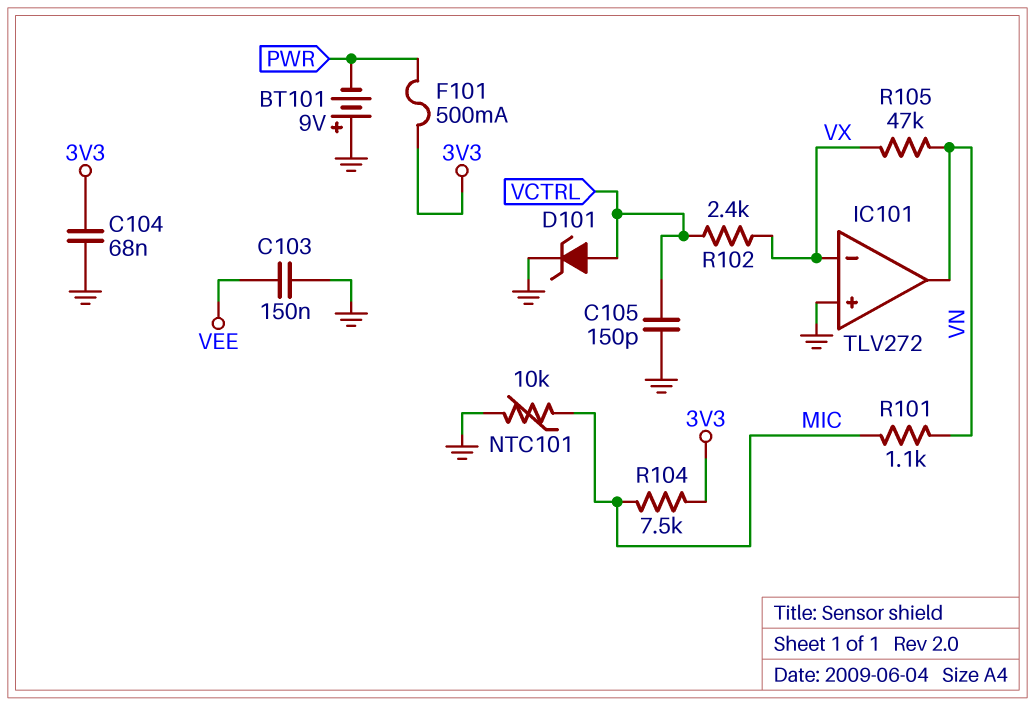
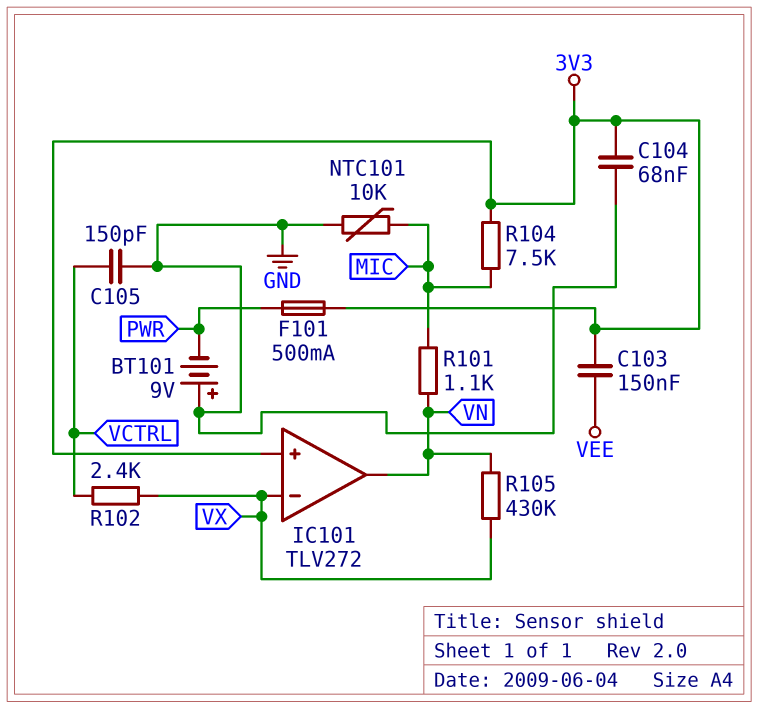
C103: 150nF (GND, VEE) -> 150nF (3V3, VEE)
D101: zener (A VCTRL, K GND) -> none
IC101 pin in+: GND -> 3V3
R105: 47k (VN, VX) -> 430k (VN, VX)

